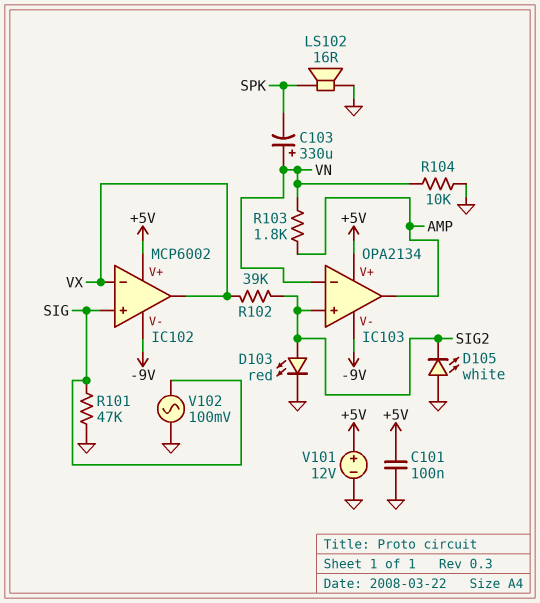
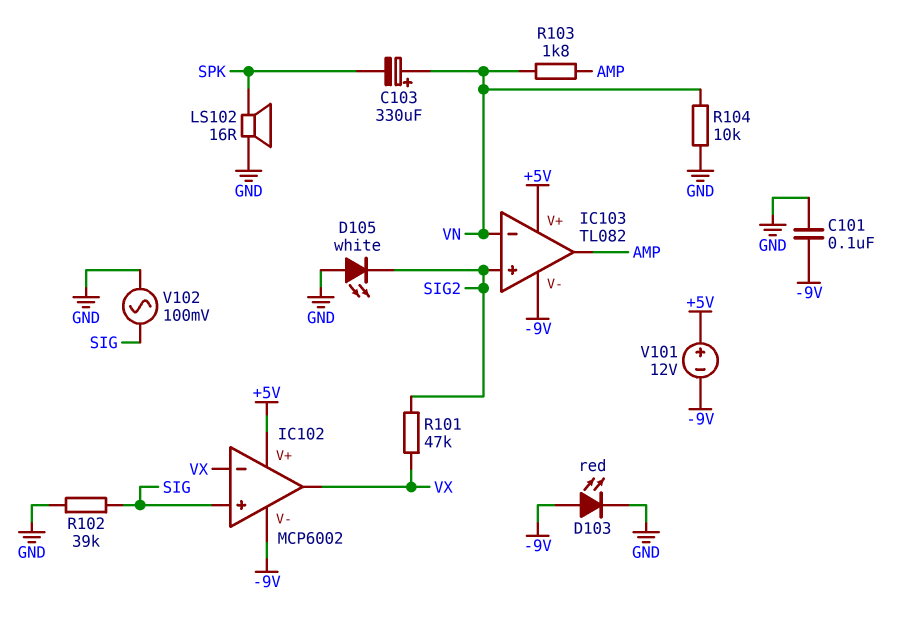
C101: 100nF (+5V, GND) -> 100nF (-9V, GND)
D103: LED red (A SIG2, K GND) -> LED red (A -9V, K GND)
IC103: OPA2134 -> TL082
R101: 47k (GND, SIG) -> 47k (SIG2, VX)
R102: 39k (SIG2, VX) -> 39k (GND, SIG)
V101: 12V (plus +5V, minus GND) -> 12V (plus +5V, minus -9V)

